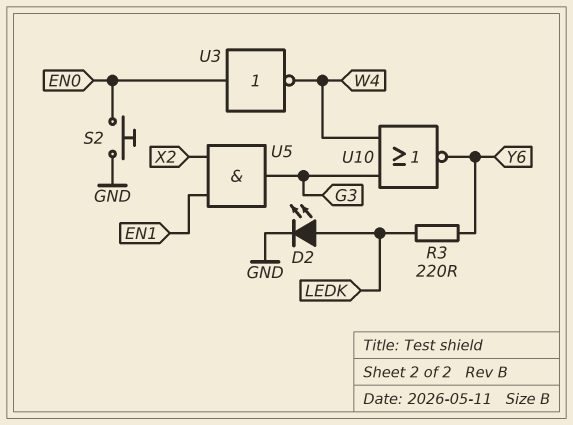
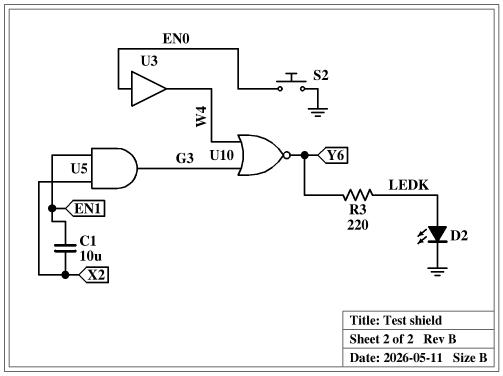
C1: none -> 10uF (EN1, X2)
U3: NOT (in EN0, out W4) -> buffer (in EN0, out W4)

